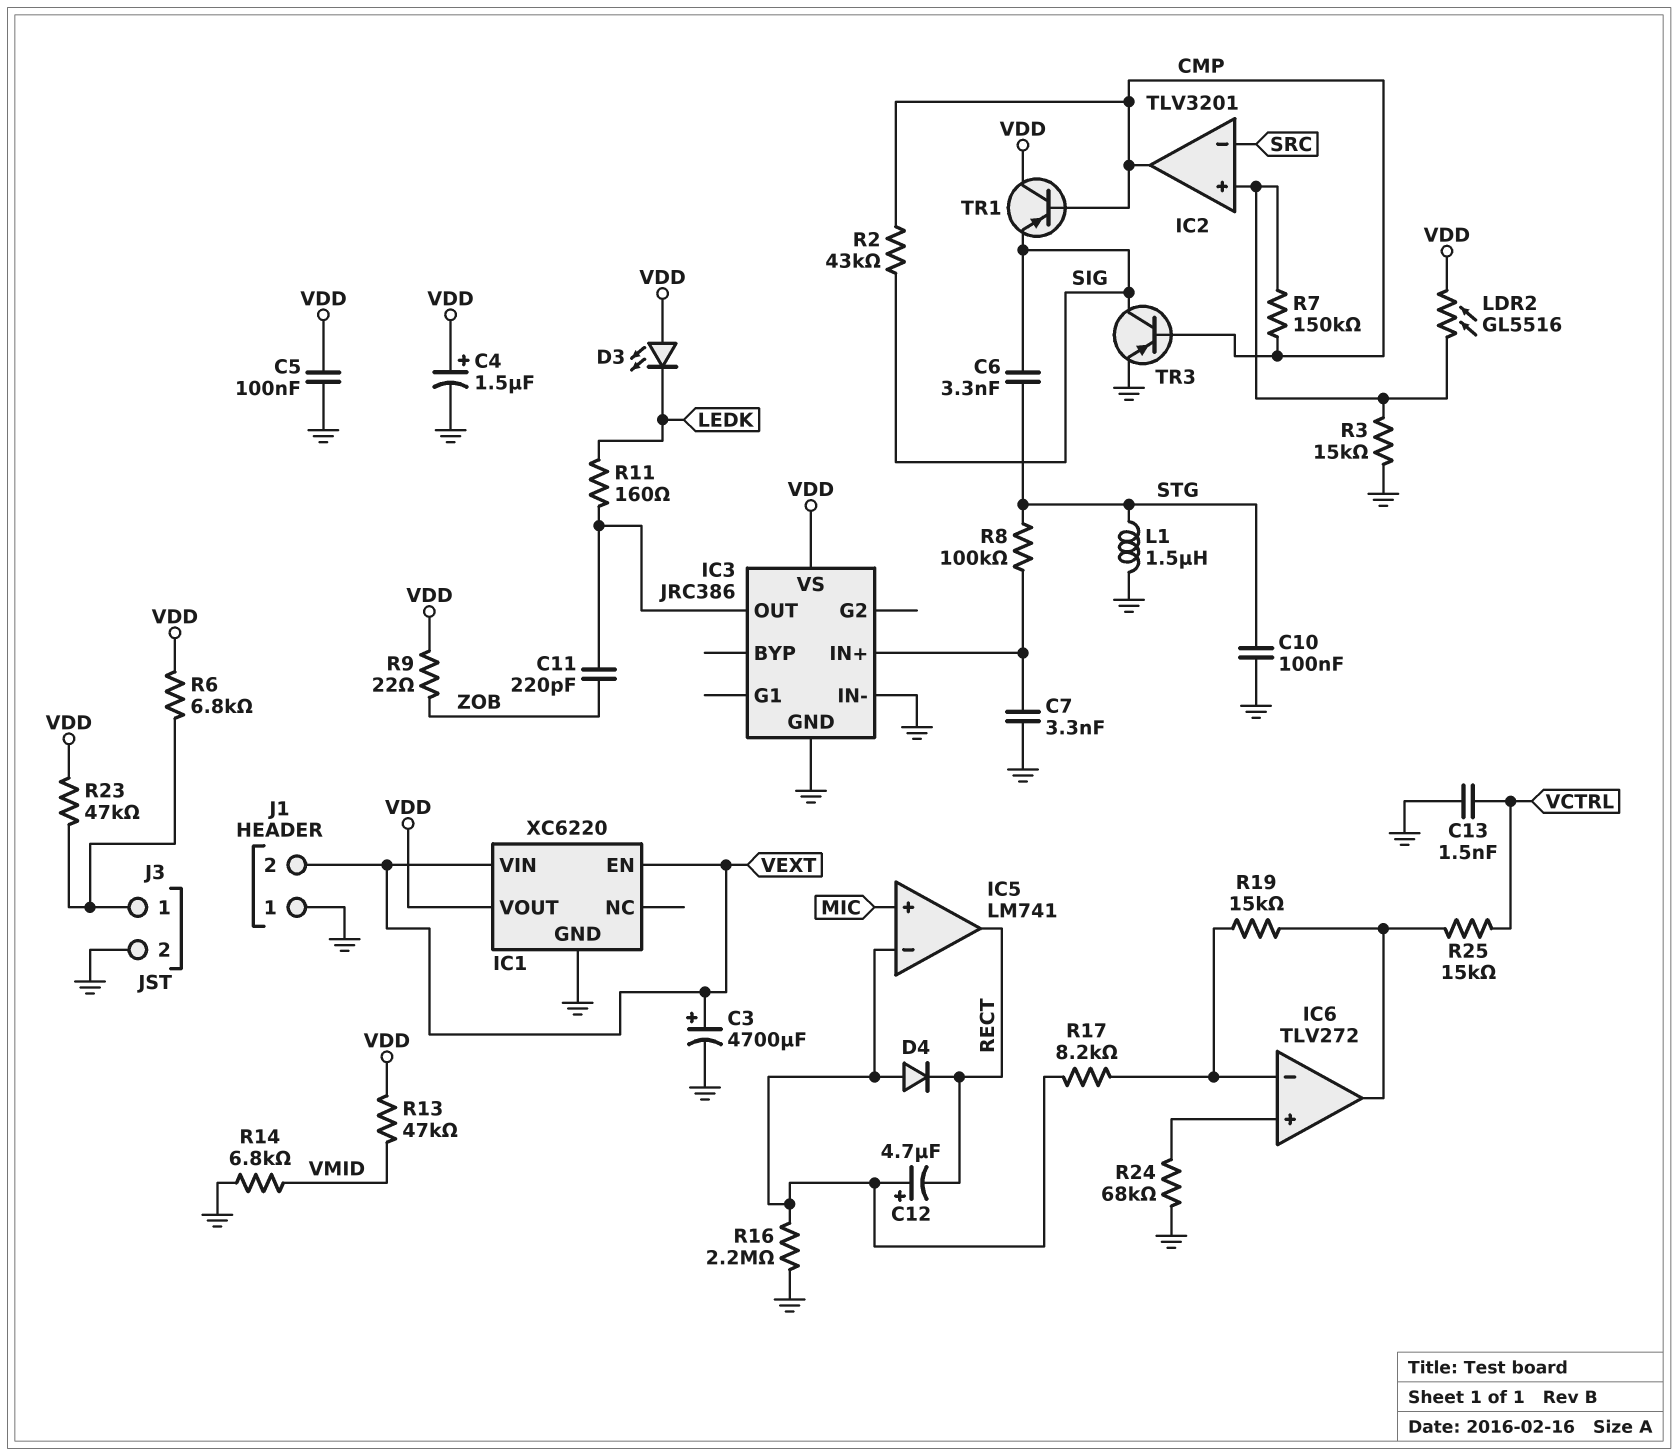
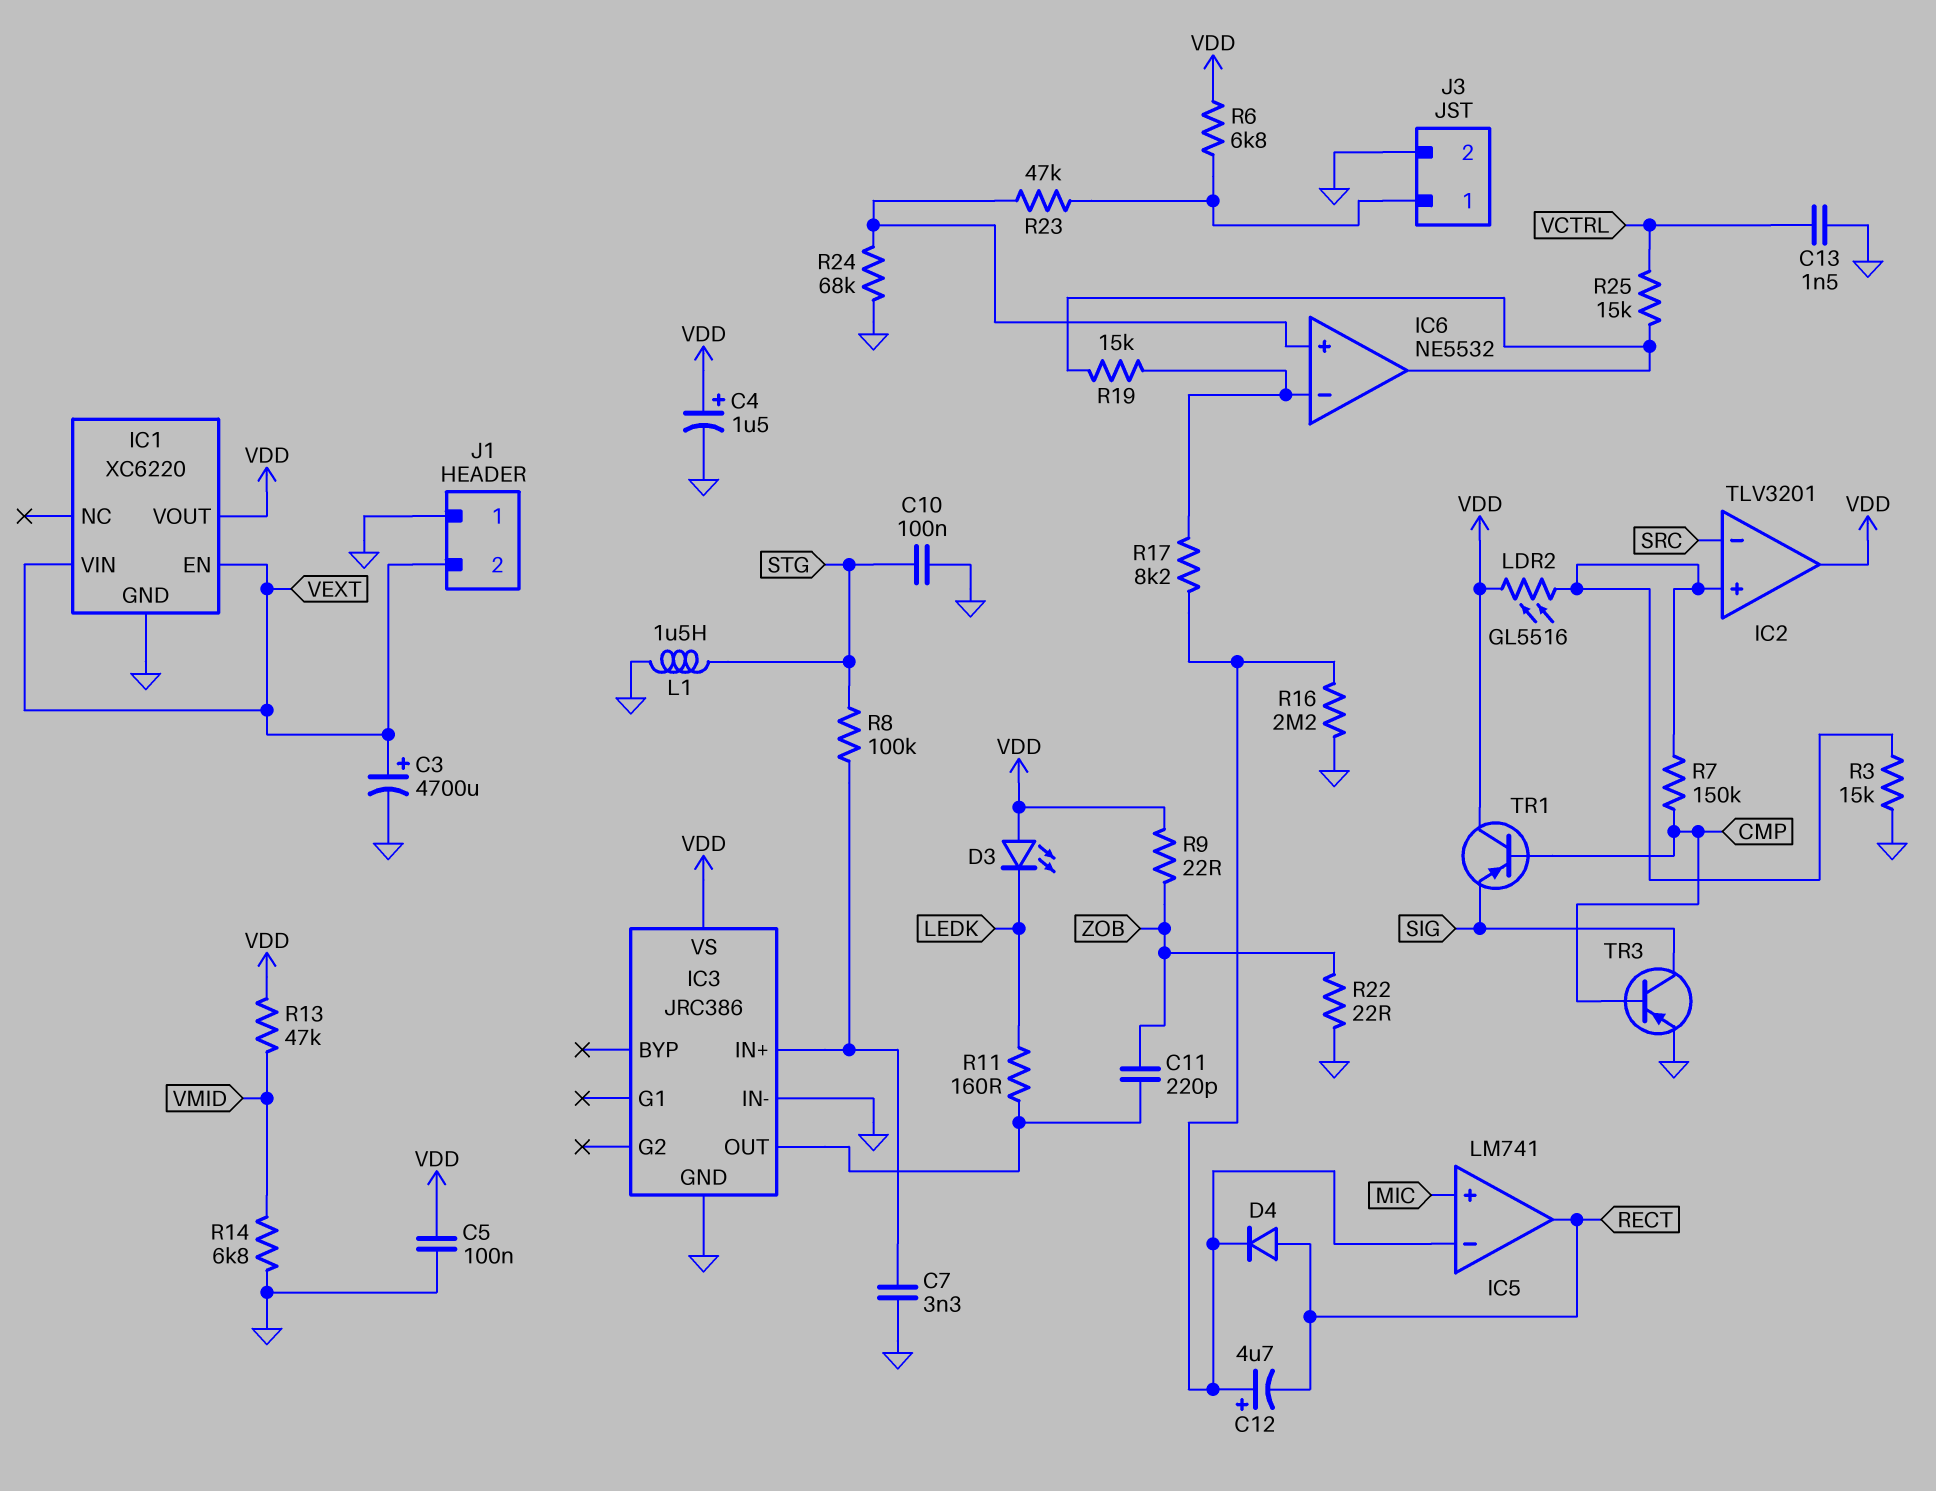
C6: 3.3nF (SIG, STG) -> none
D4: diode (A IC5/in-, K RECT) -> diode (A RECT, K IC5/in-)
IC2 pin out: CMP -> VDD
IC6: TLV272 -> NE5532
R2: 43k (CMP, SIG) -> none
R22: none -> 22 (GND, ZOB)
R23: 47k (J3/1, VDD) -> 47k (IC6/in+, J3/1)

